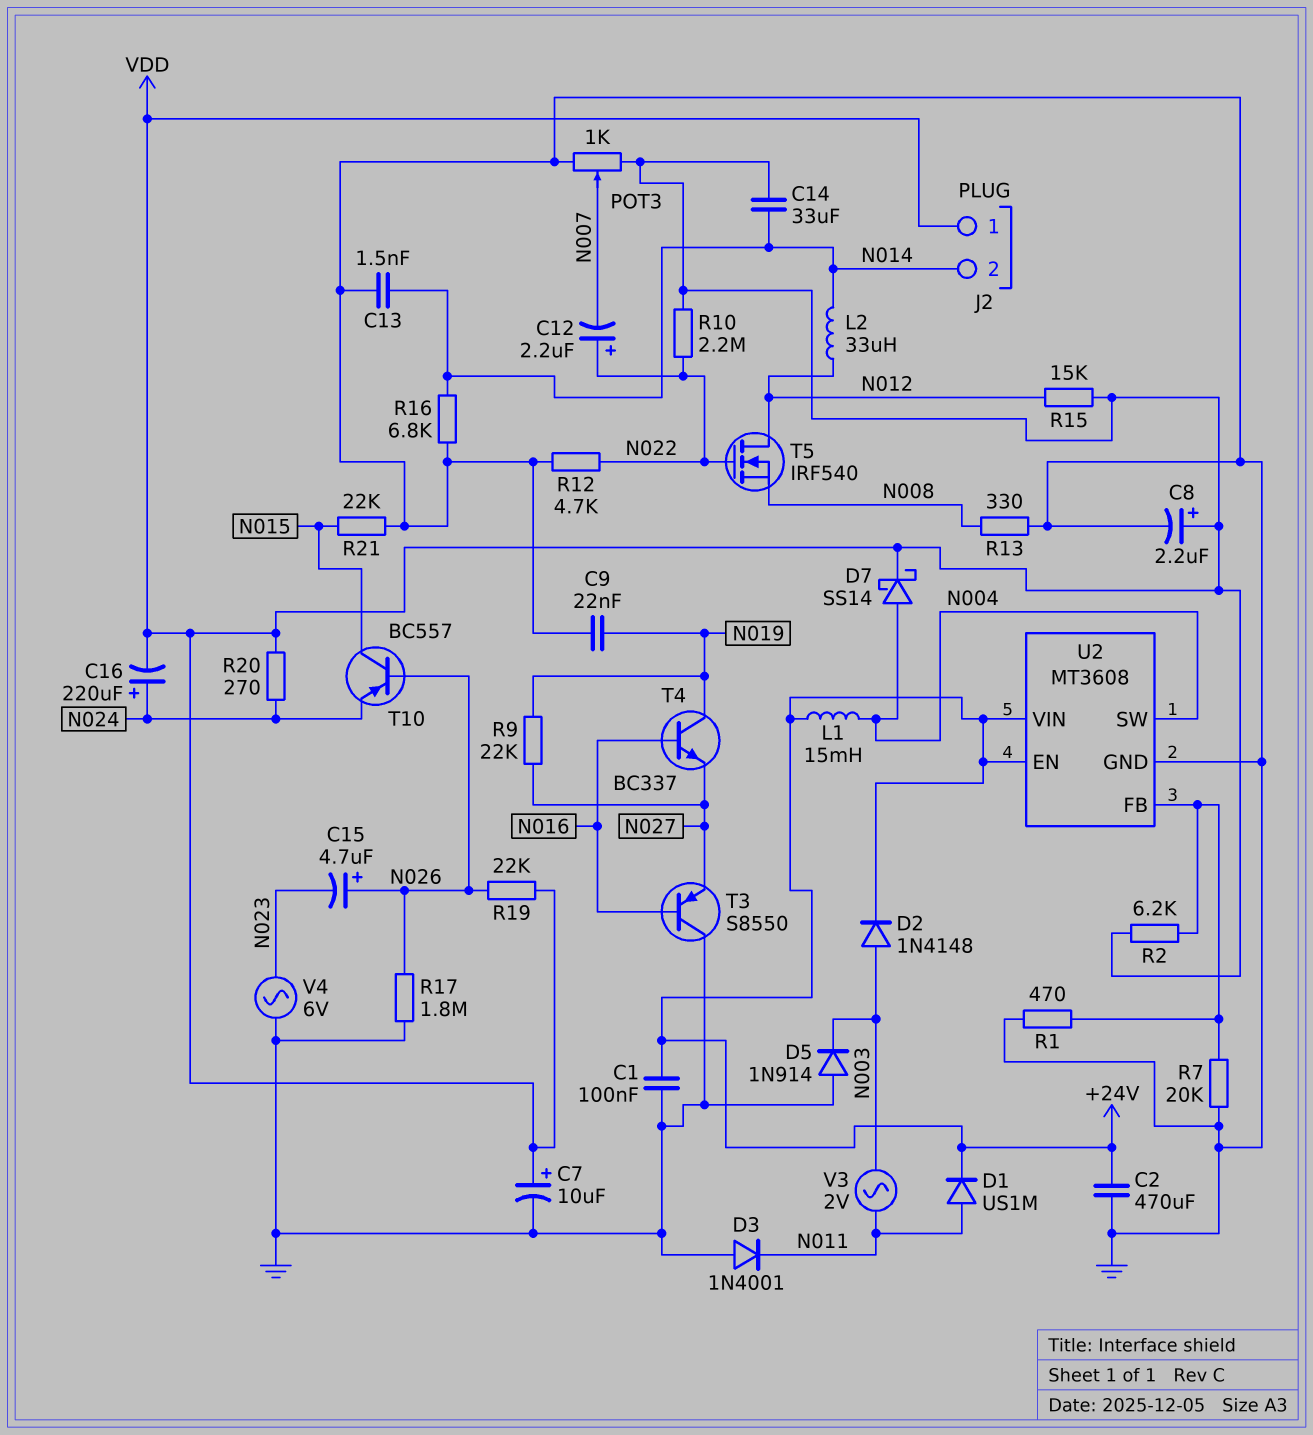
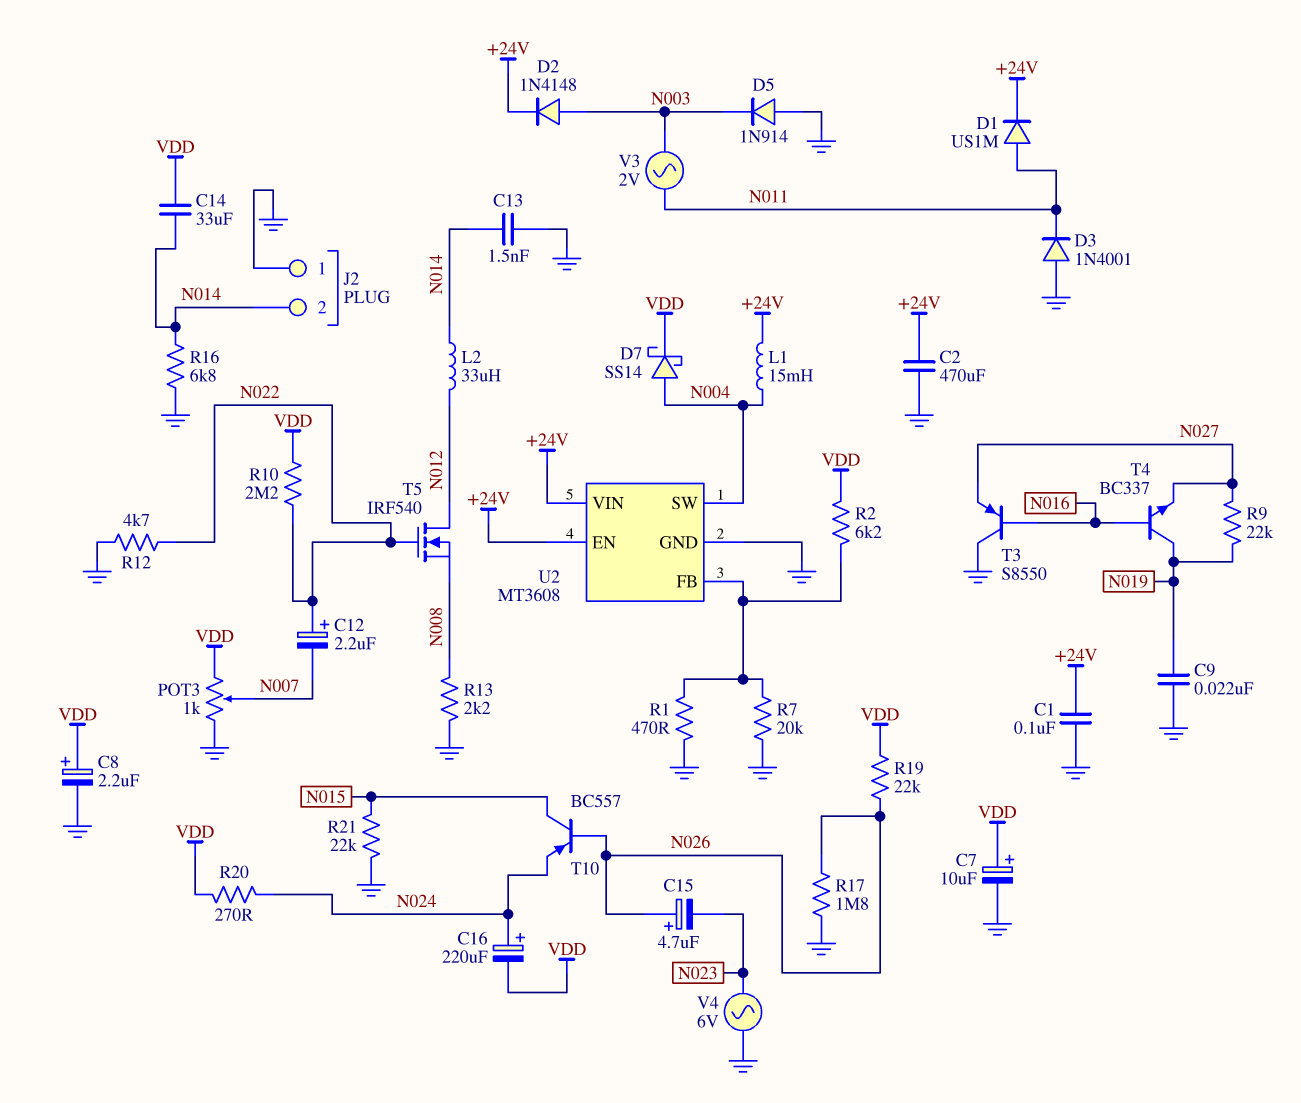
J2 pin 1: VDD -> GND
R13: 330 (GND, N008) -> 2.2k (GND, N008)
R15: 15k (N012, VDD) -> none

